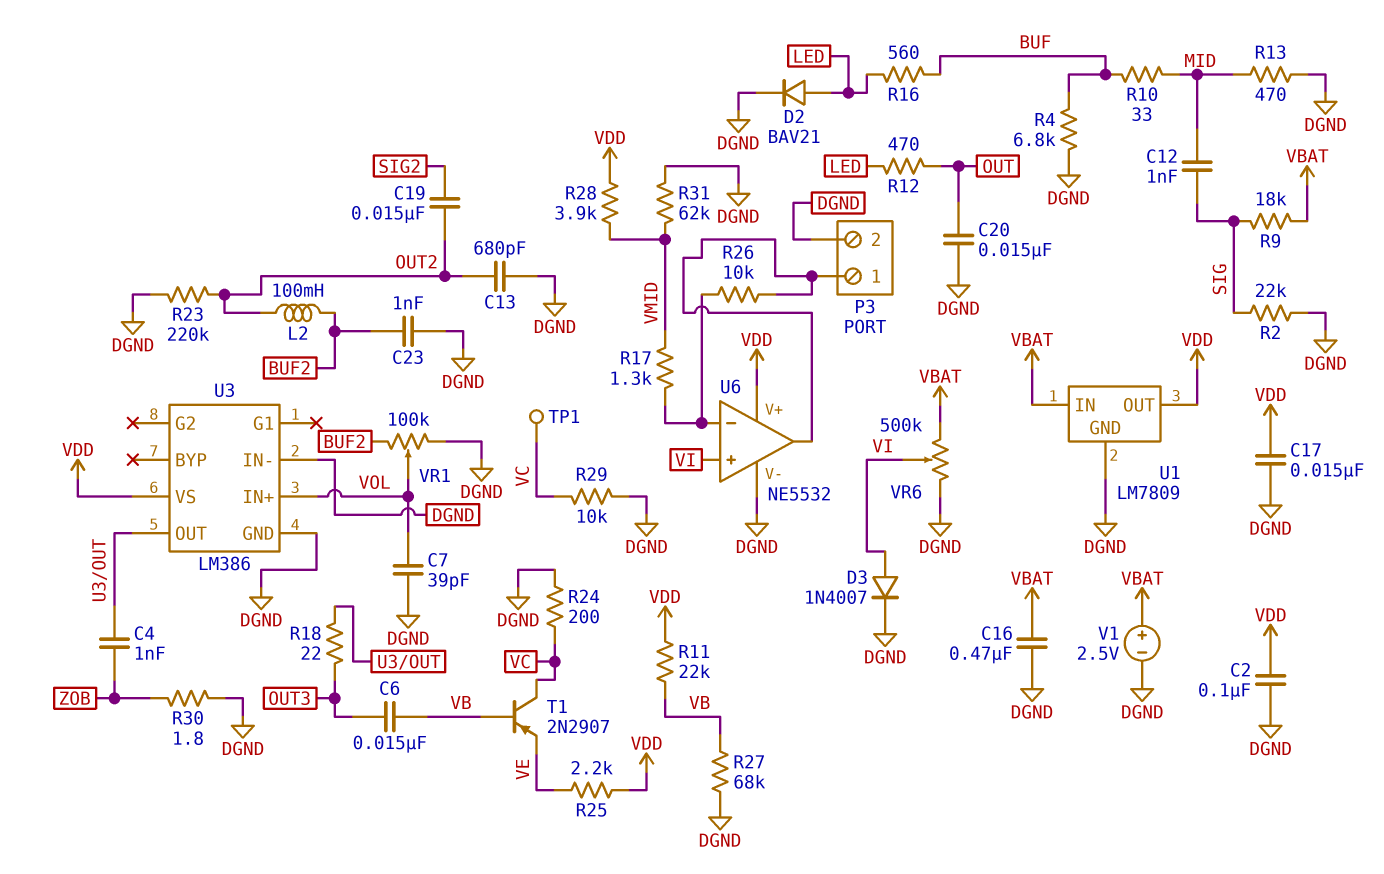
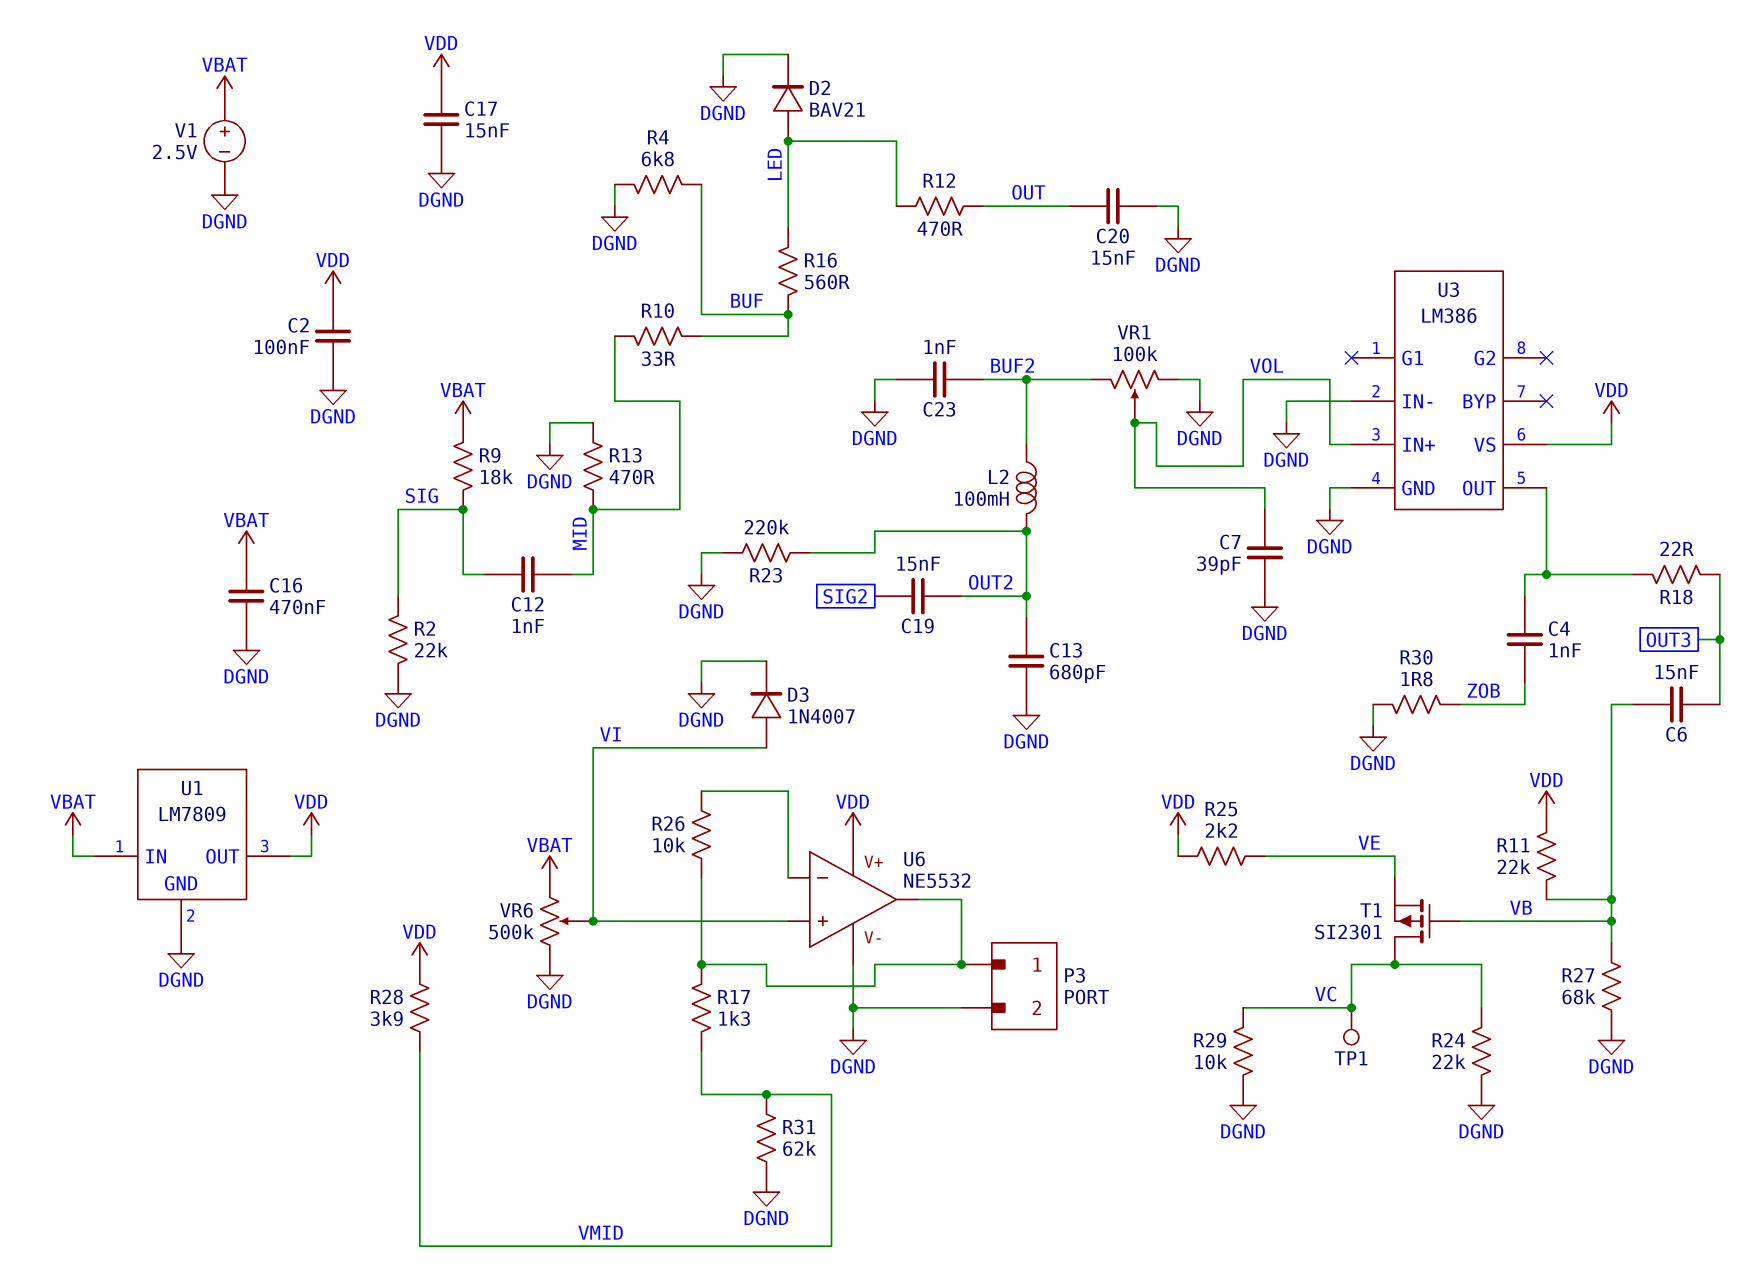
R17: 1.3k (U6/in-, VMID) -> 1.3k (P3/1, VMID)
R24: 200 (DGND, VC) -> 22k (DGND, VC)
T1: PNP 2N2907 (B VB, C VC, E VE) -> PMOS SI2301 (G VB, D VC, S VE)

